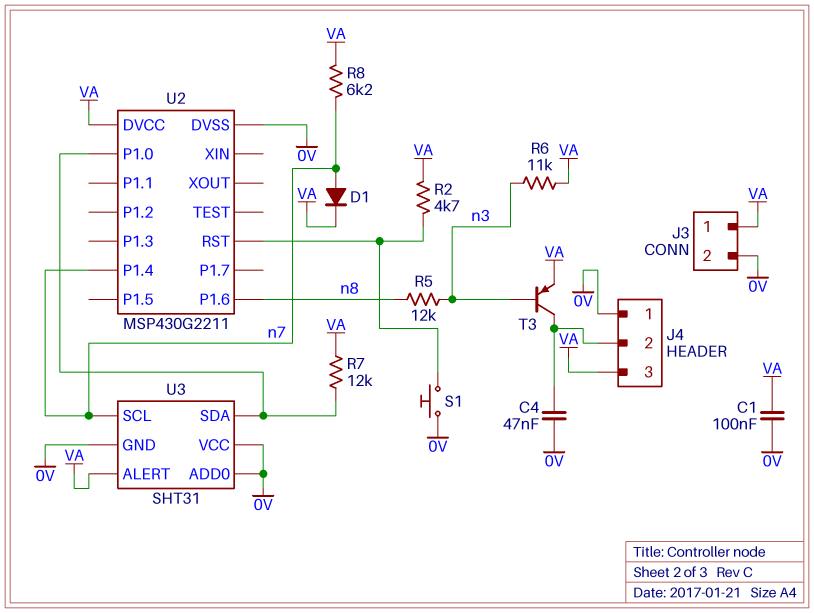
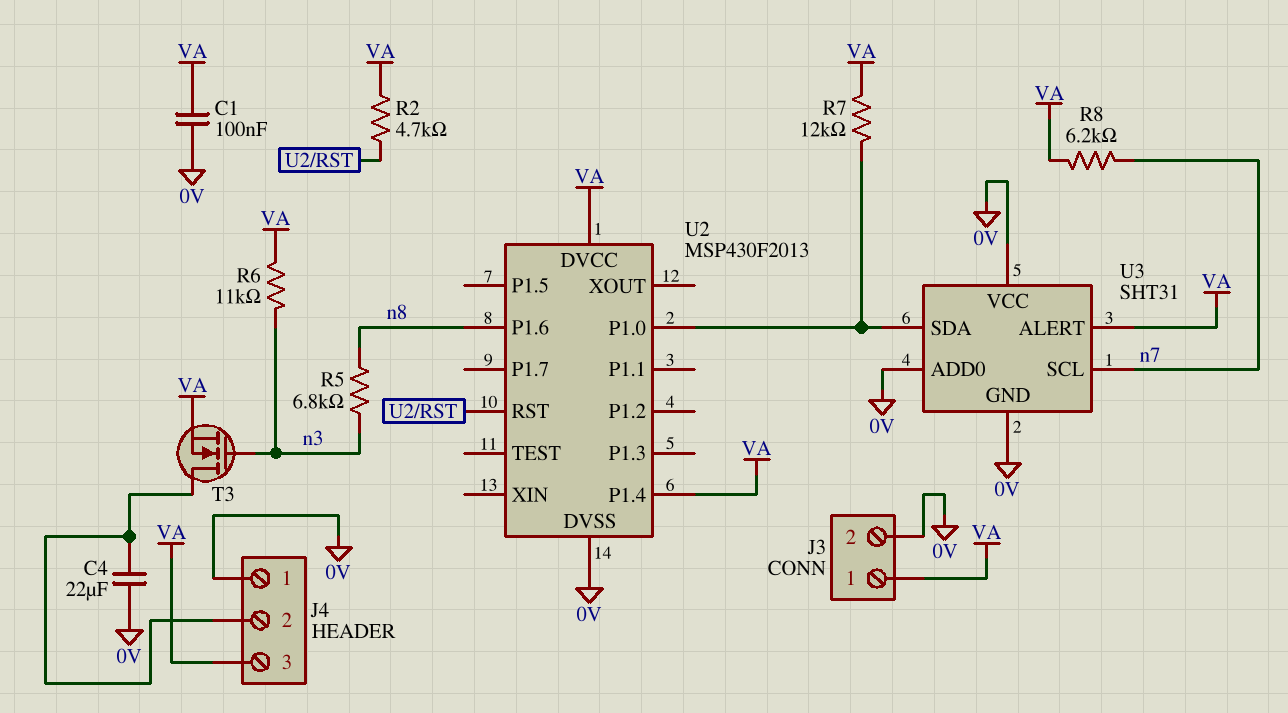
C4: 47nF (0V, J4/2) -> 22uF (0V, J4/2)
D1: diode (A n7, K VA) -> none
R5: 12k (n3, n8) -> 6.8k (n3, n8)
S1: button (0V, U2/RST) -> none
T3: PNP (B n3, C J4/2, E VA) -> NMOS (G n3, D J4/2, S VA)
U2: MSP430G2211 -> MSP430F2013
U2 pin P1.4: n7 -> VA

